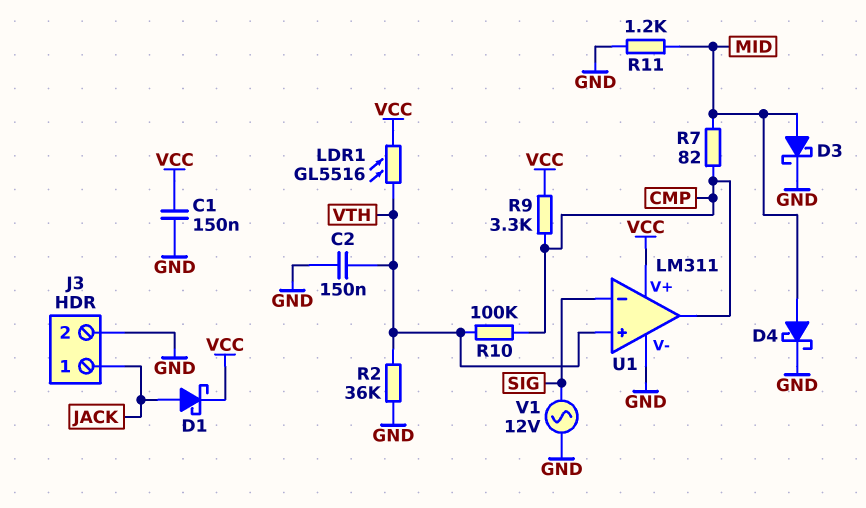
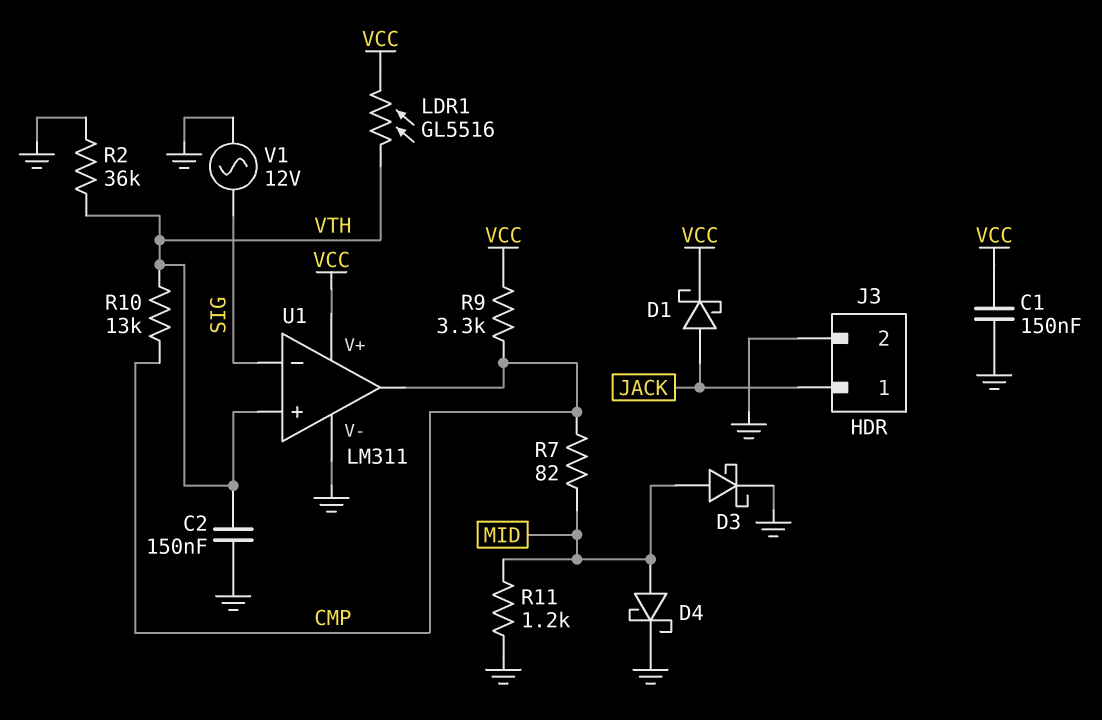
R10: 100k (CMP, VTH) -> 13k (CMP, VTH)

